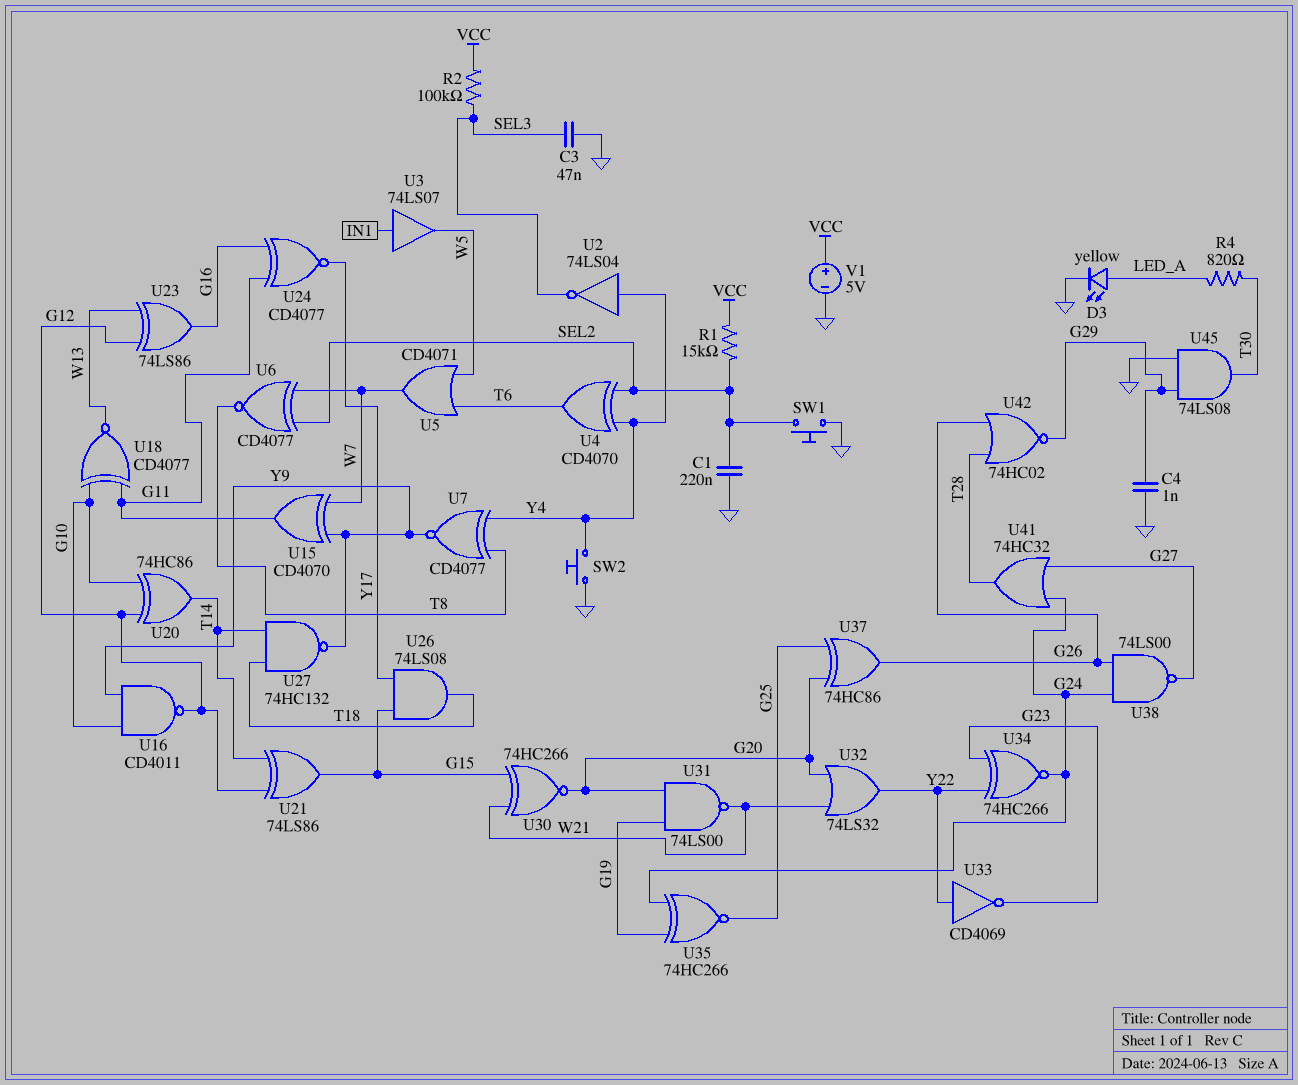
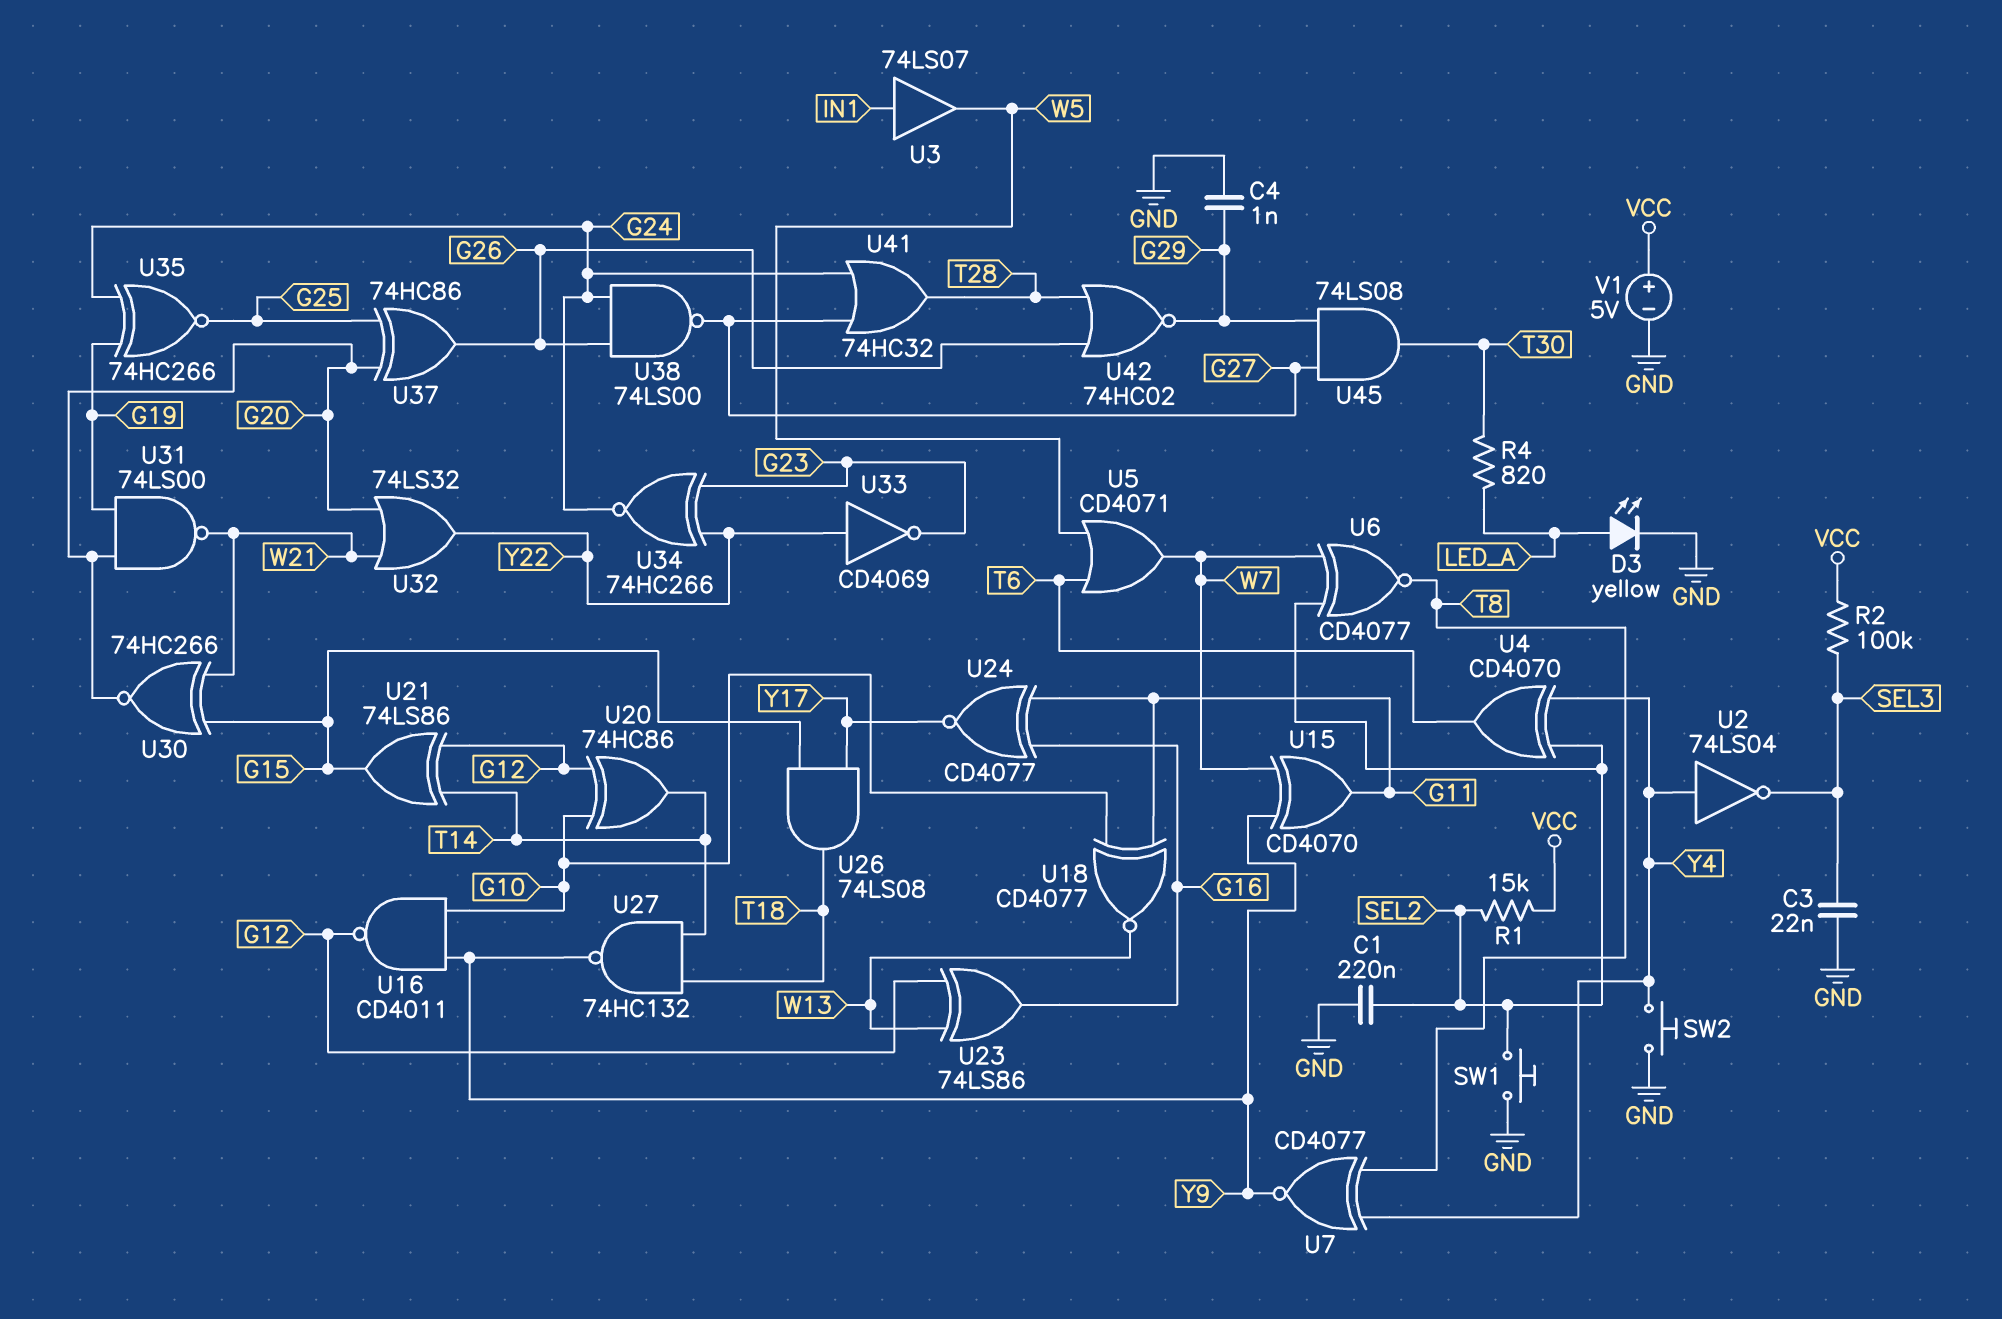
C3: 47nF (GND, SEL3) -> 22nF (GND, SEL3)
U45: AND 74LS08 (in G29, in GND, out T30) -> AND 74LS08 (in G27, in G29, out T30)

